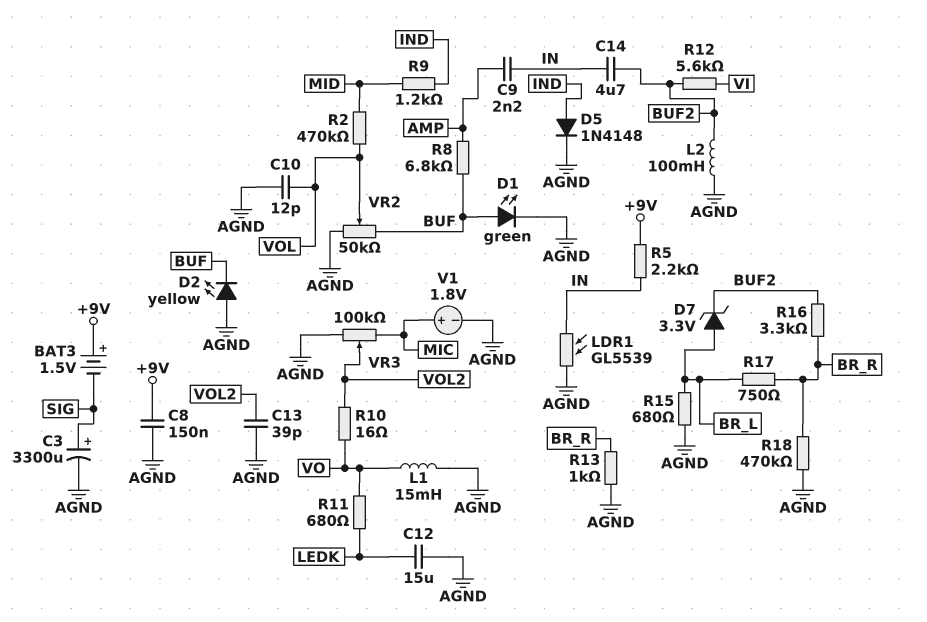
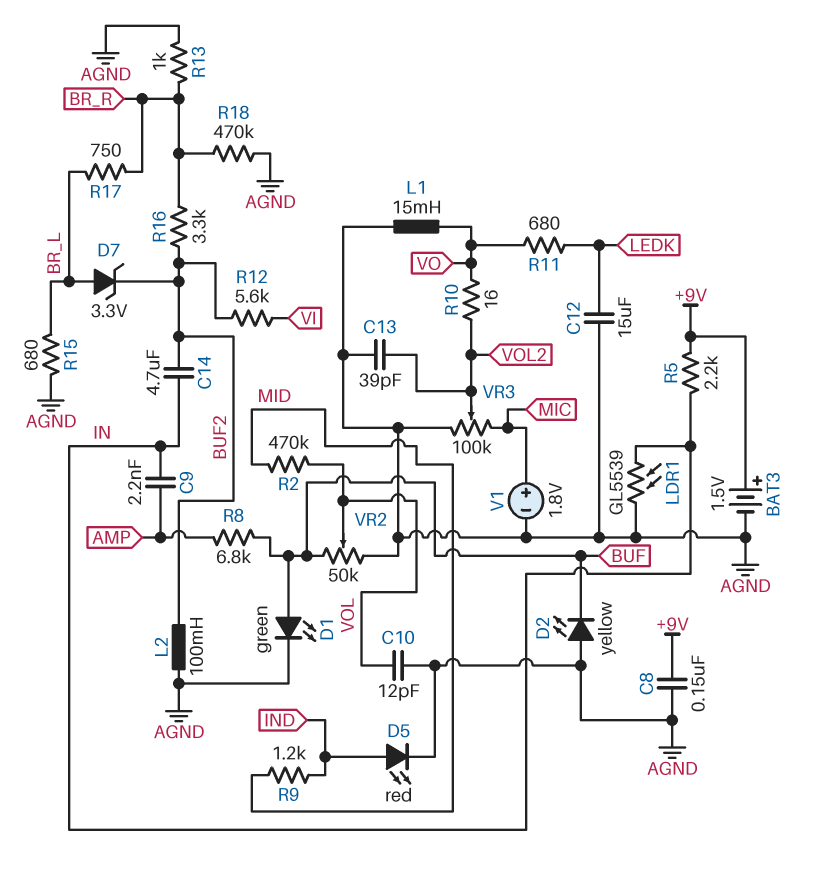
BAT3: 1.5V (plus +9V, minus SIG) -> 1.5V (plus +9V, minus AGND)
C3: 3300uF (plus SIG, minus AGND) -> none
D5: diode 1N4148 (A IND, K AGND) -> LED red (A IND, K AGND)

